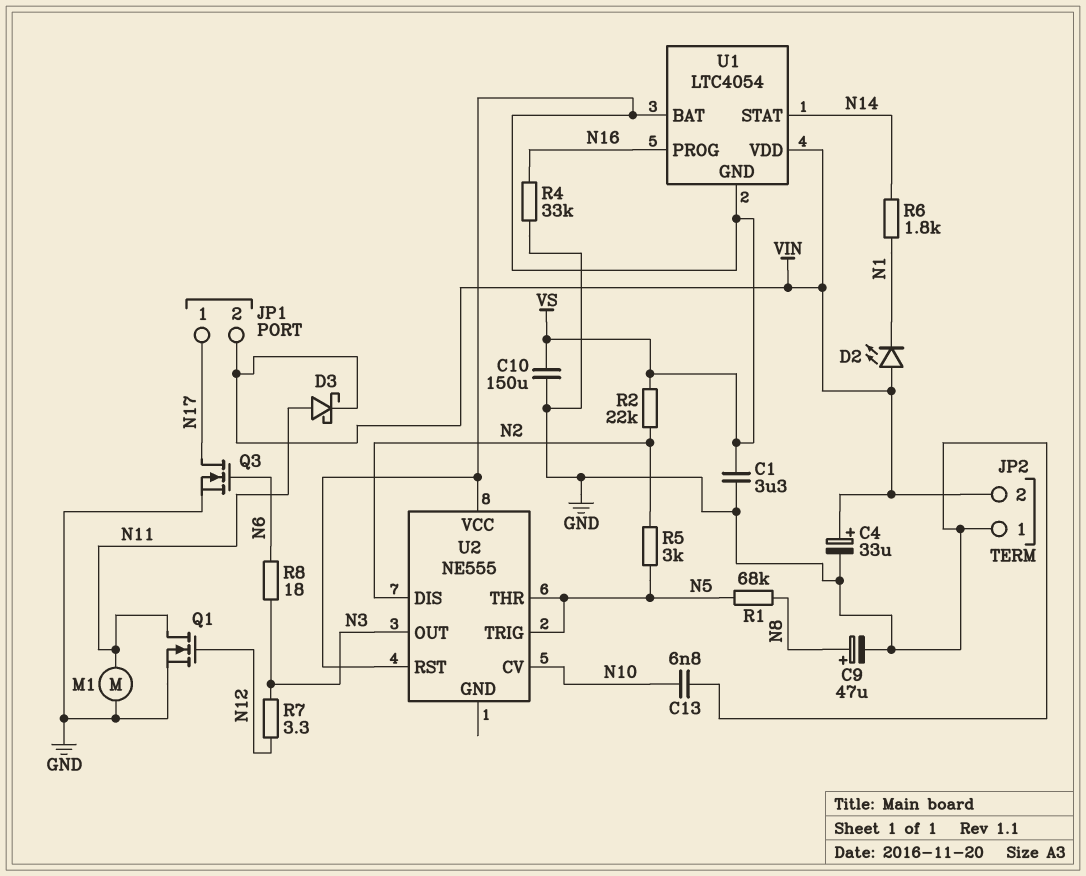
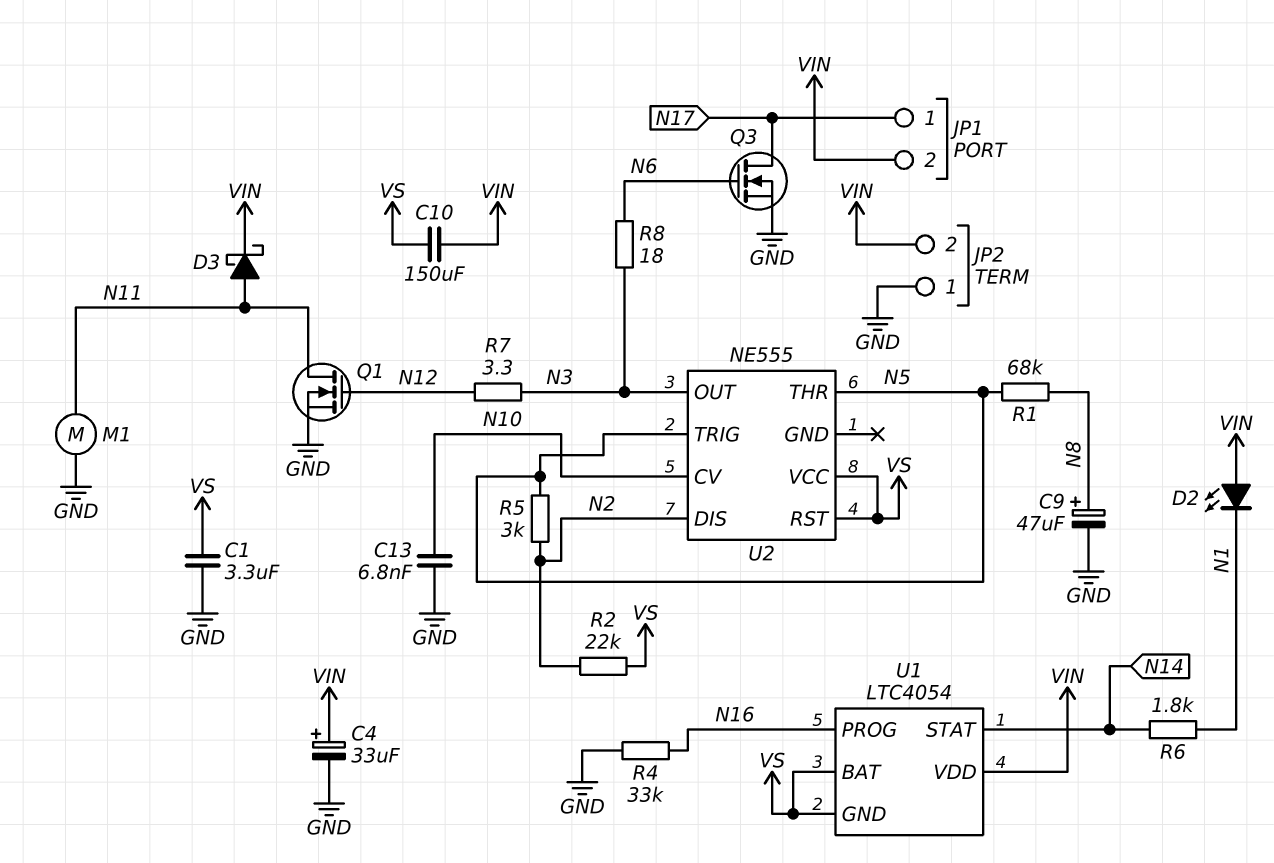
C10: 150uF (GND, VS) -> 150uF (VIN, VS)

